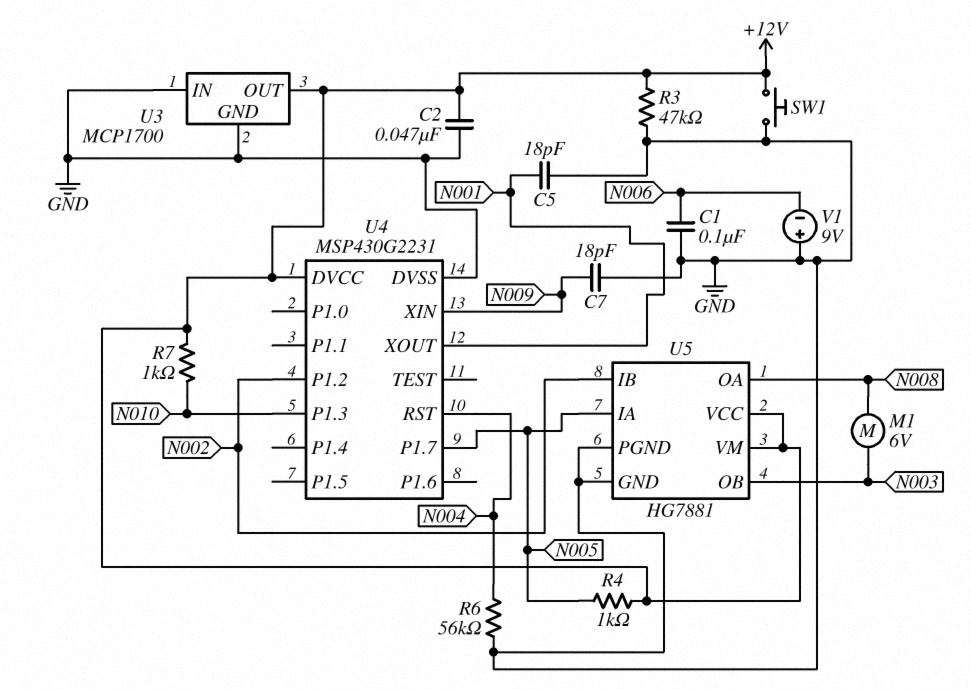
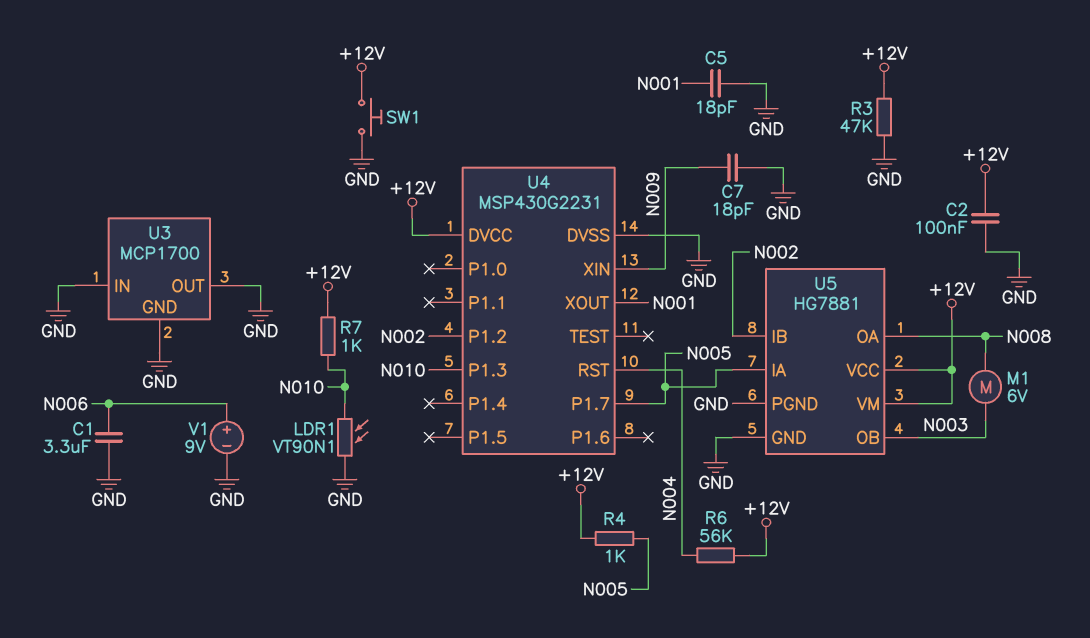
C1: 100nF (GND, N006) -> 3.3uF (GND, N006)
C2: 47nF (+12V, GND) -> 100nF (+12V, GND)
LDR1: none -> VT90N1 (GND, N010)
R6: 56k (GND, N004) -> 56k (+12V, N004)
U3 pin OUT: +12V -> GND
V1: 9V (plus GND, minus N006) -> 9V (plus N006, minus GND)

